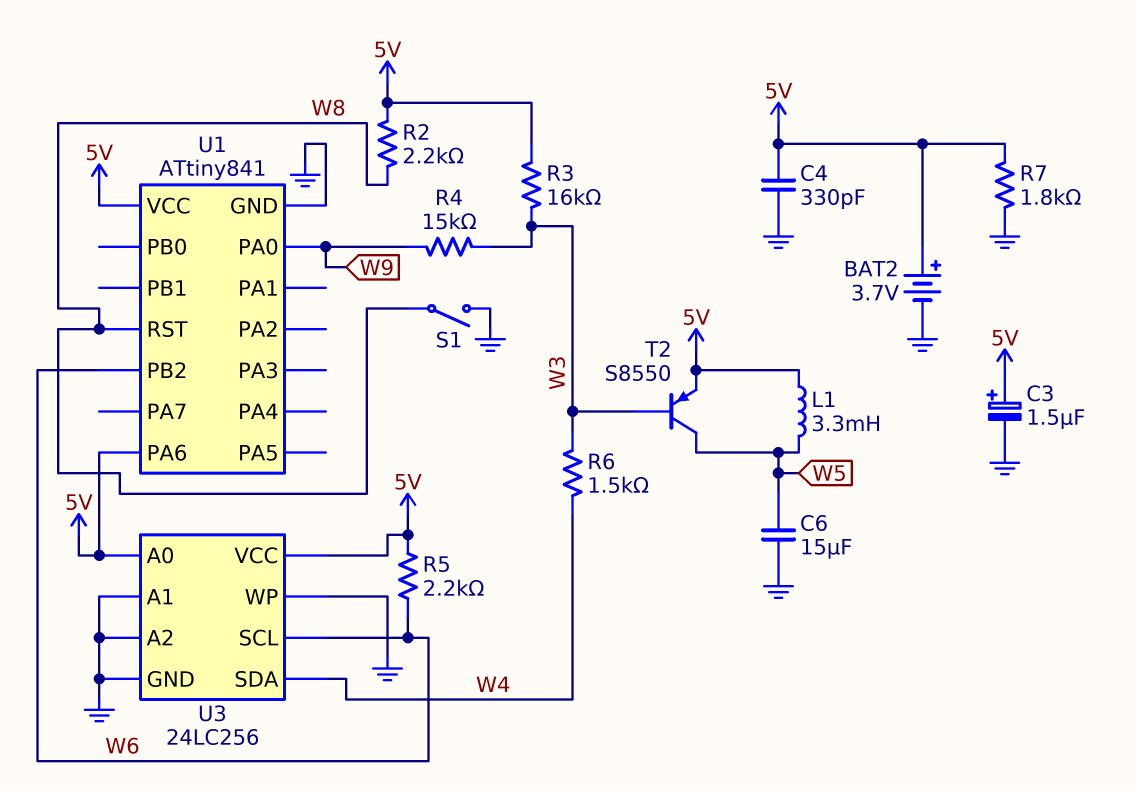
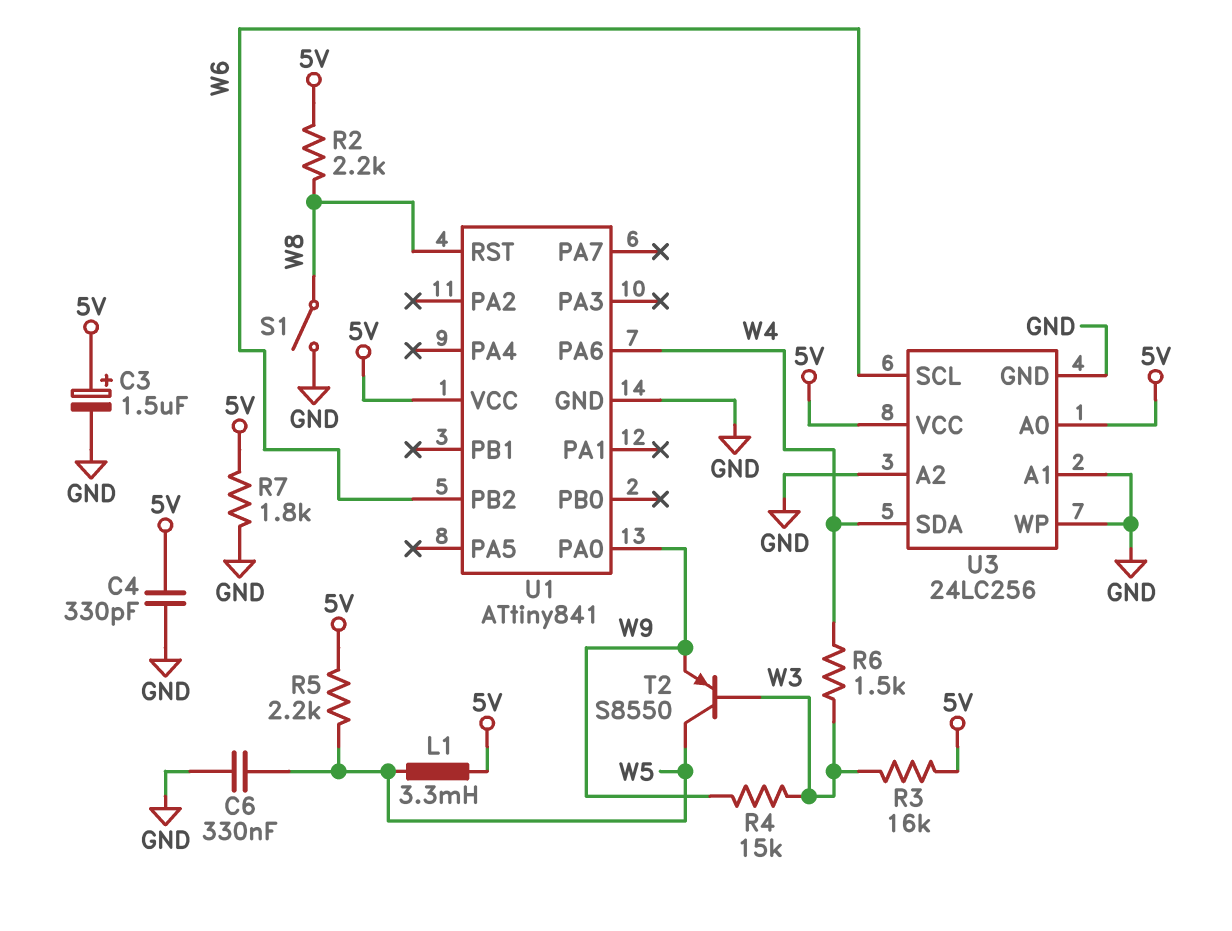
BAT2: 3.7V (plus 5V, minus GND) -> none
C6: 15uF (GND, W5) -> 330nF (GND, W5)
R5: 2.2k (5V, W6) -> 2.2k (5V, W5)
T2: PNP S8550 (B W3, C W5, E 5V) -> PNP S8550 (B W3, C W5, E W9)
U1 pin PA6: 5V -> W4

